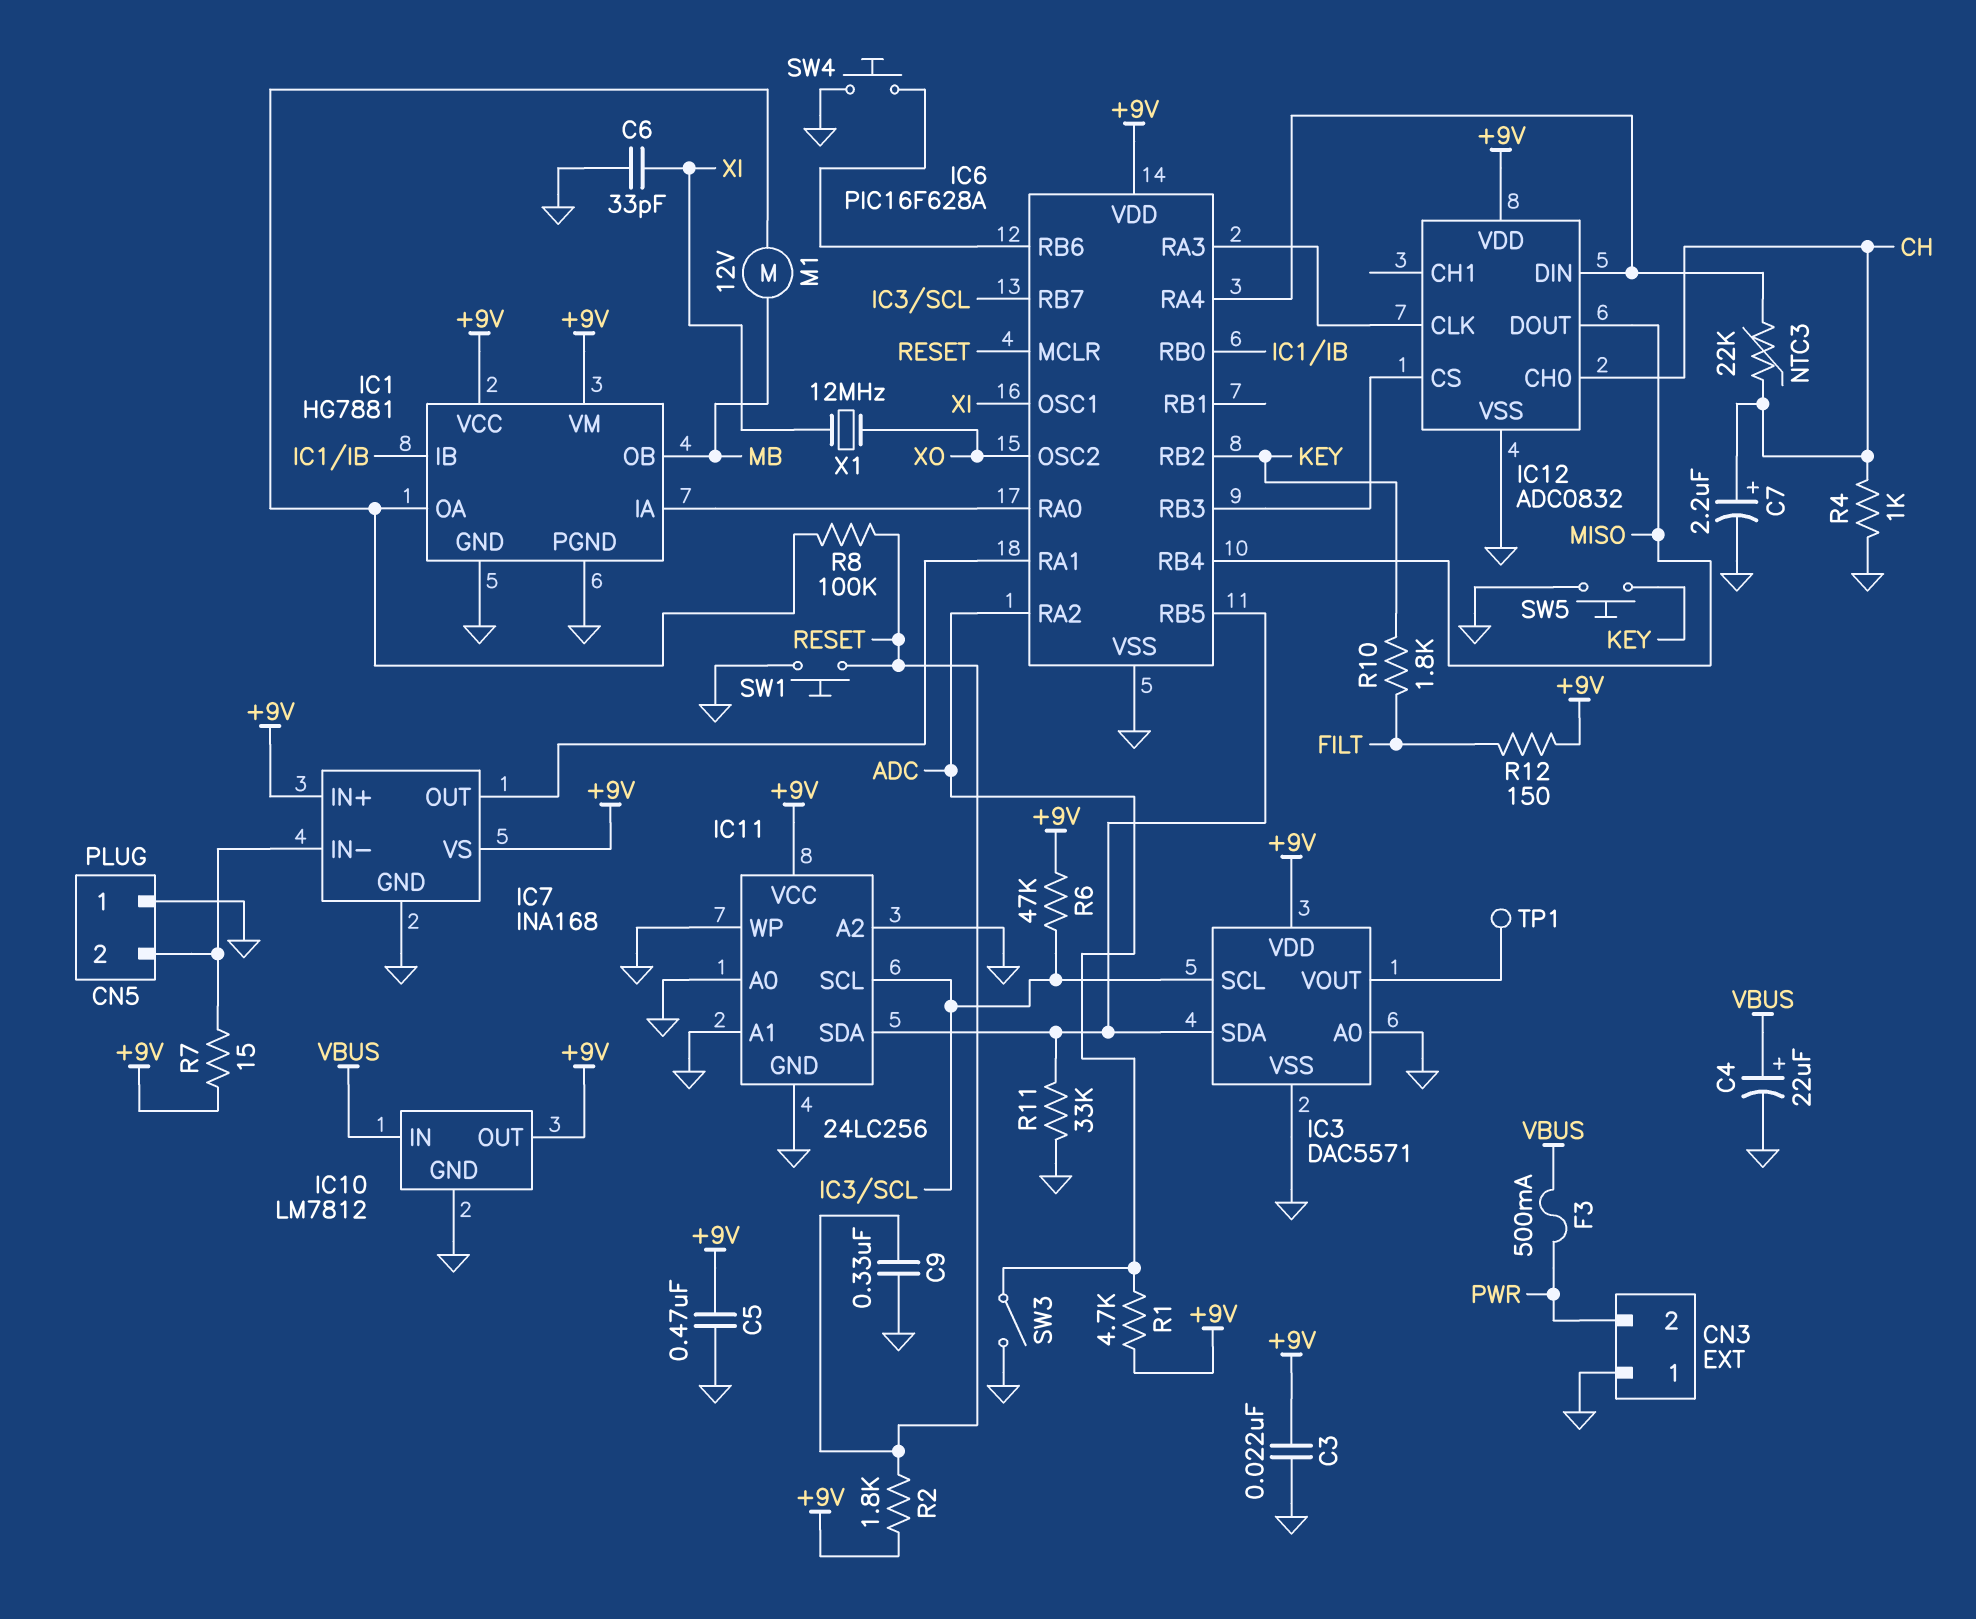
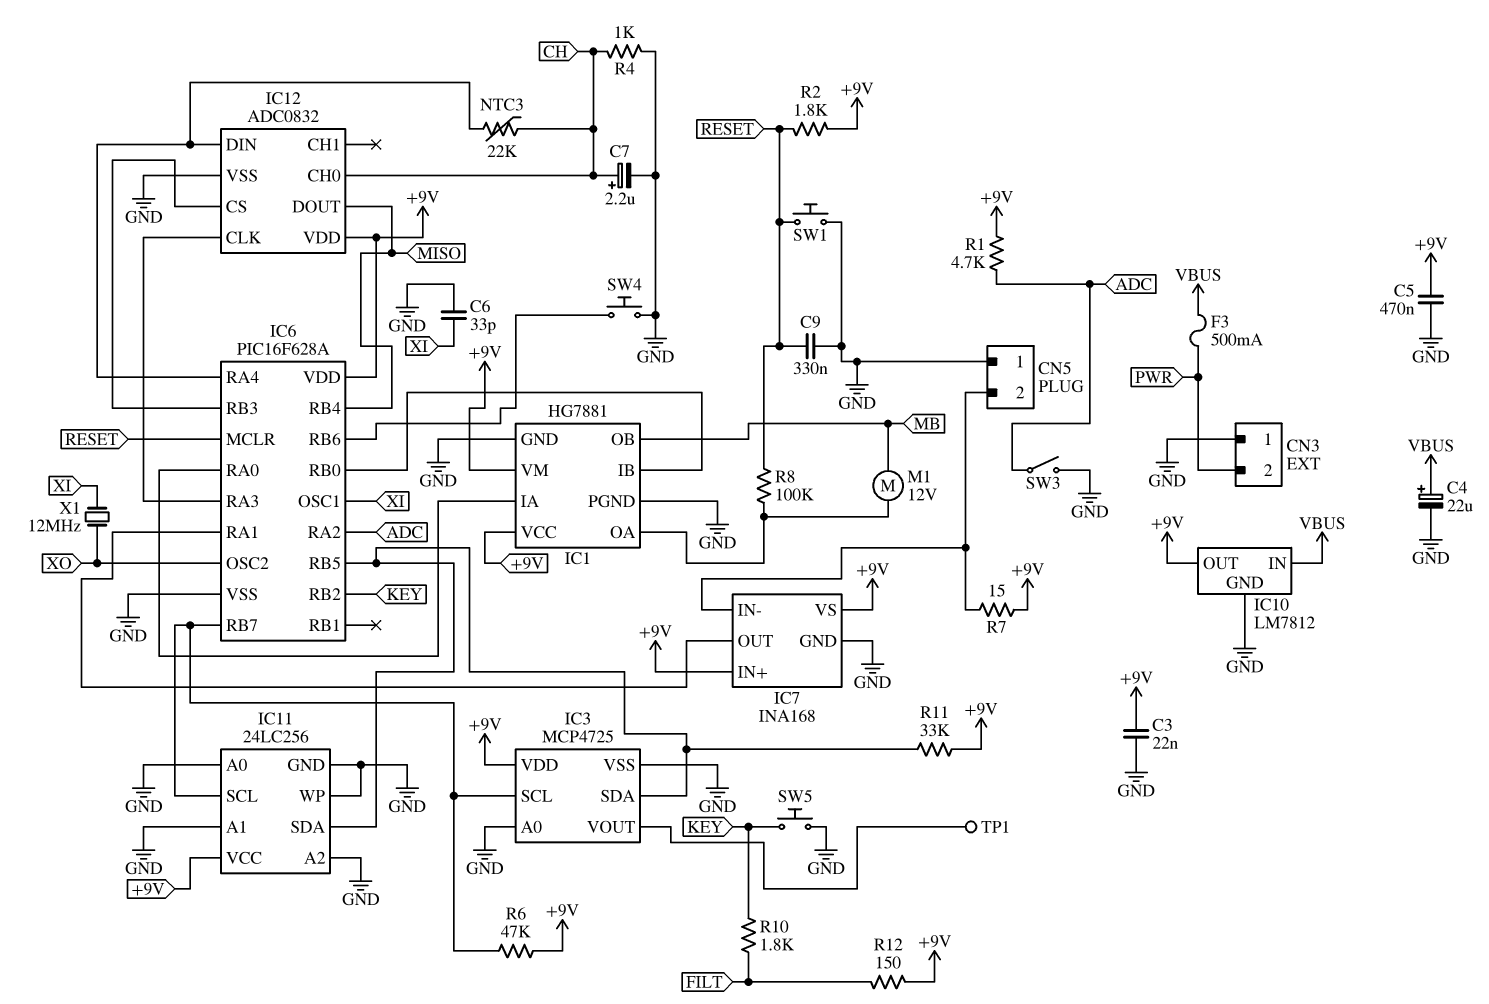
IC3: DAC5571 -> MCP4725
R11: 33k (GND, IC3/SDA) -> 33k (+9V, IC3/SDA)

